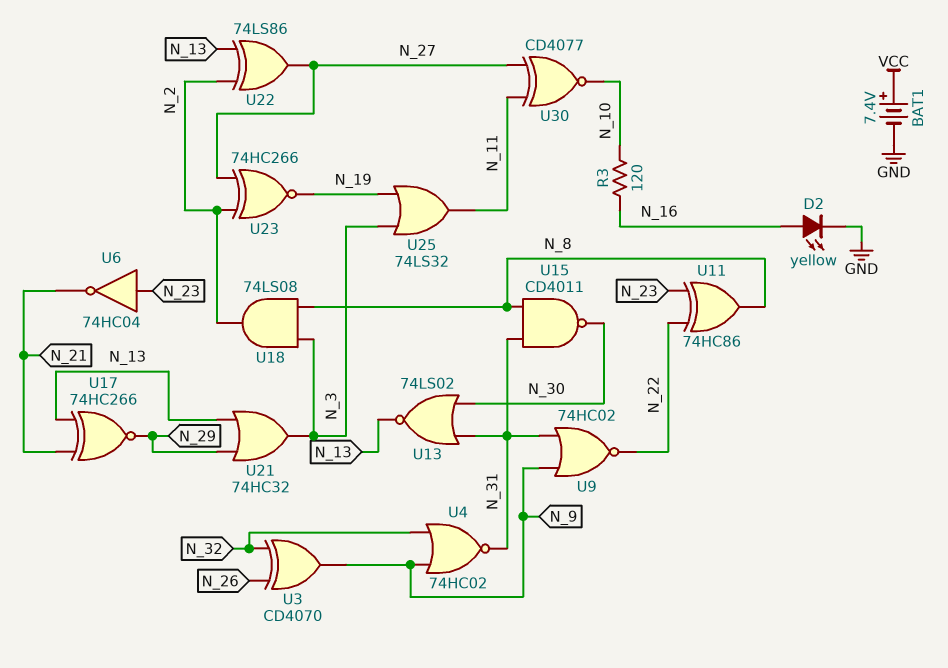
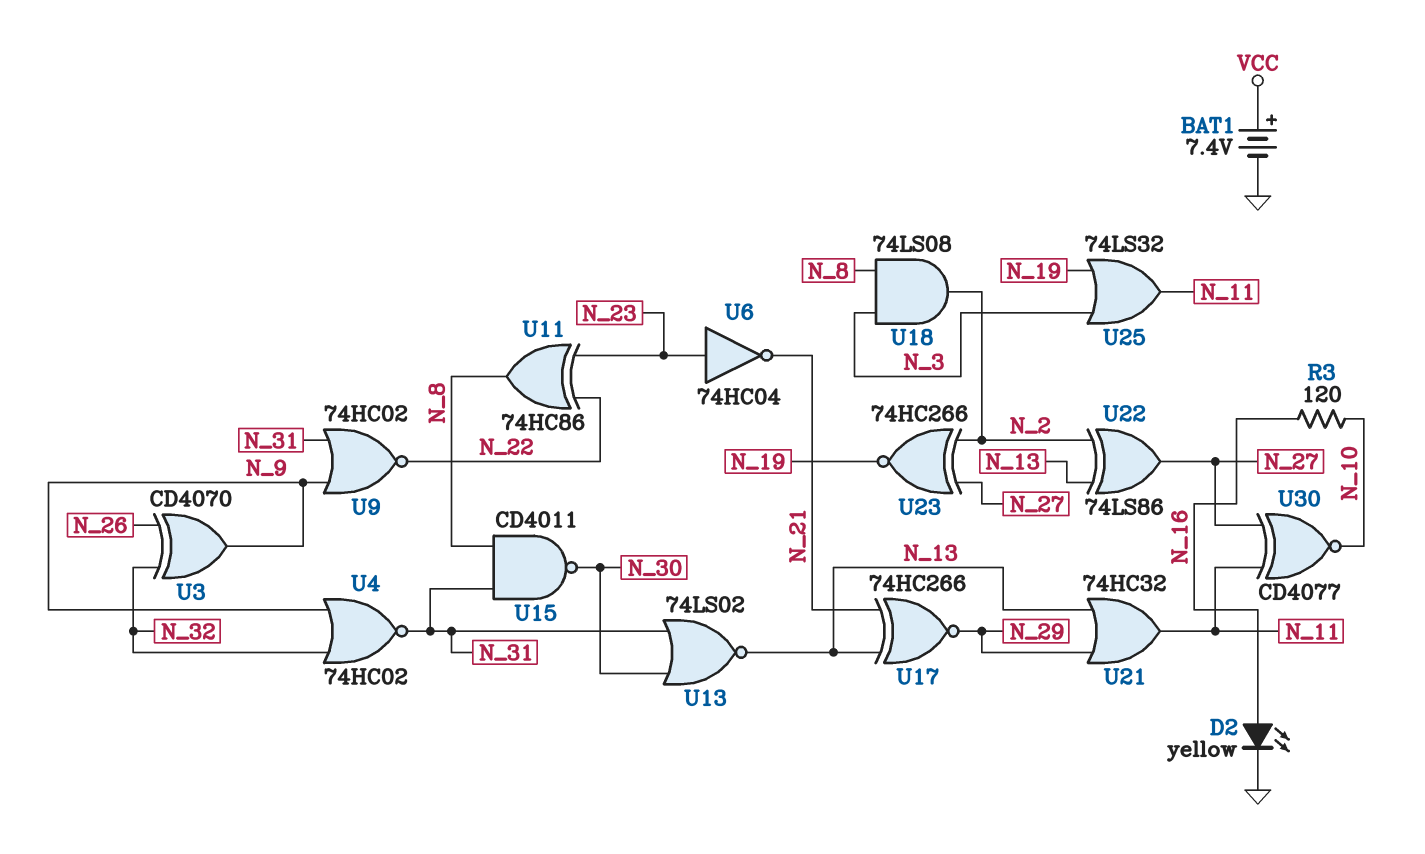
U21: OR 74HC32 (in N_13, in N_29, out N_3) -> OR 74HC32 (in N_13, in N_29, out N_11)

